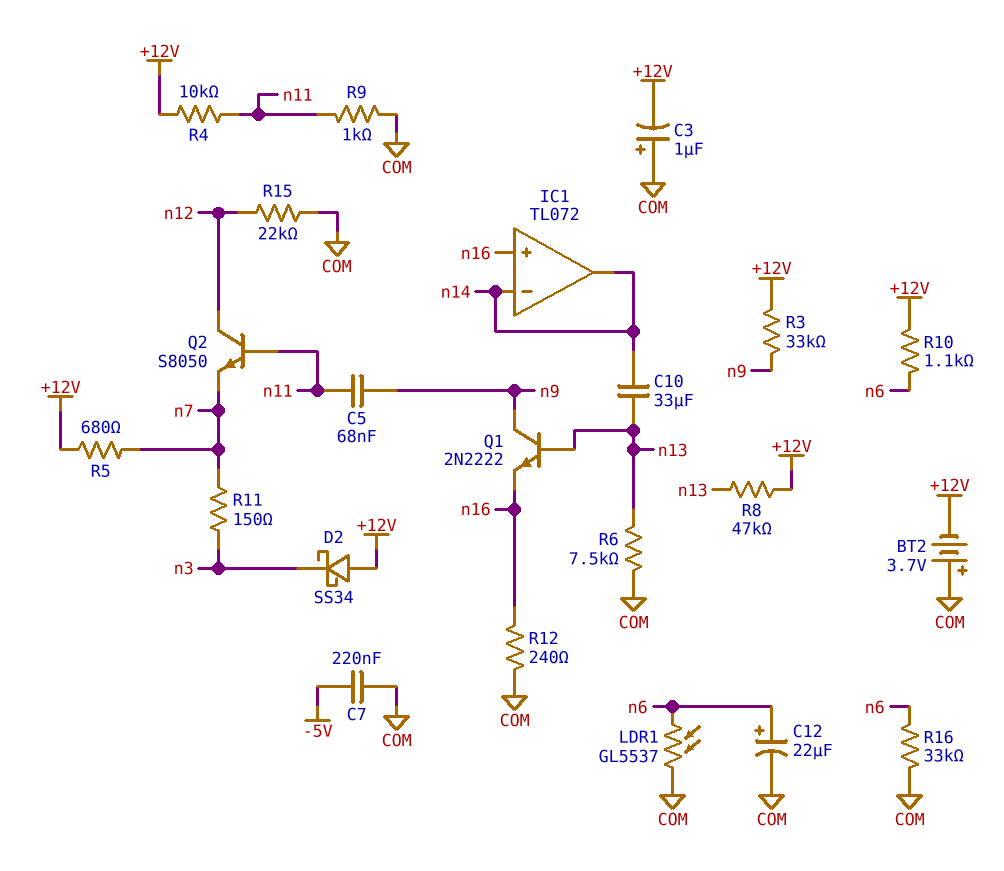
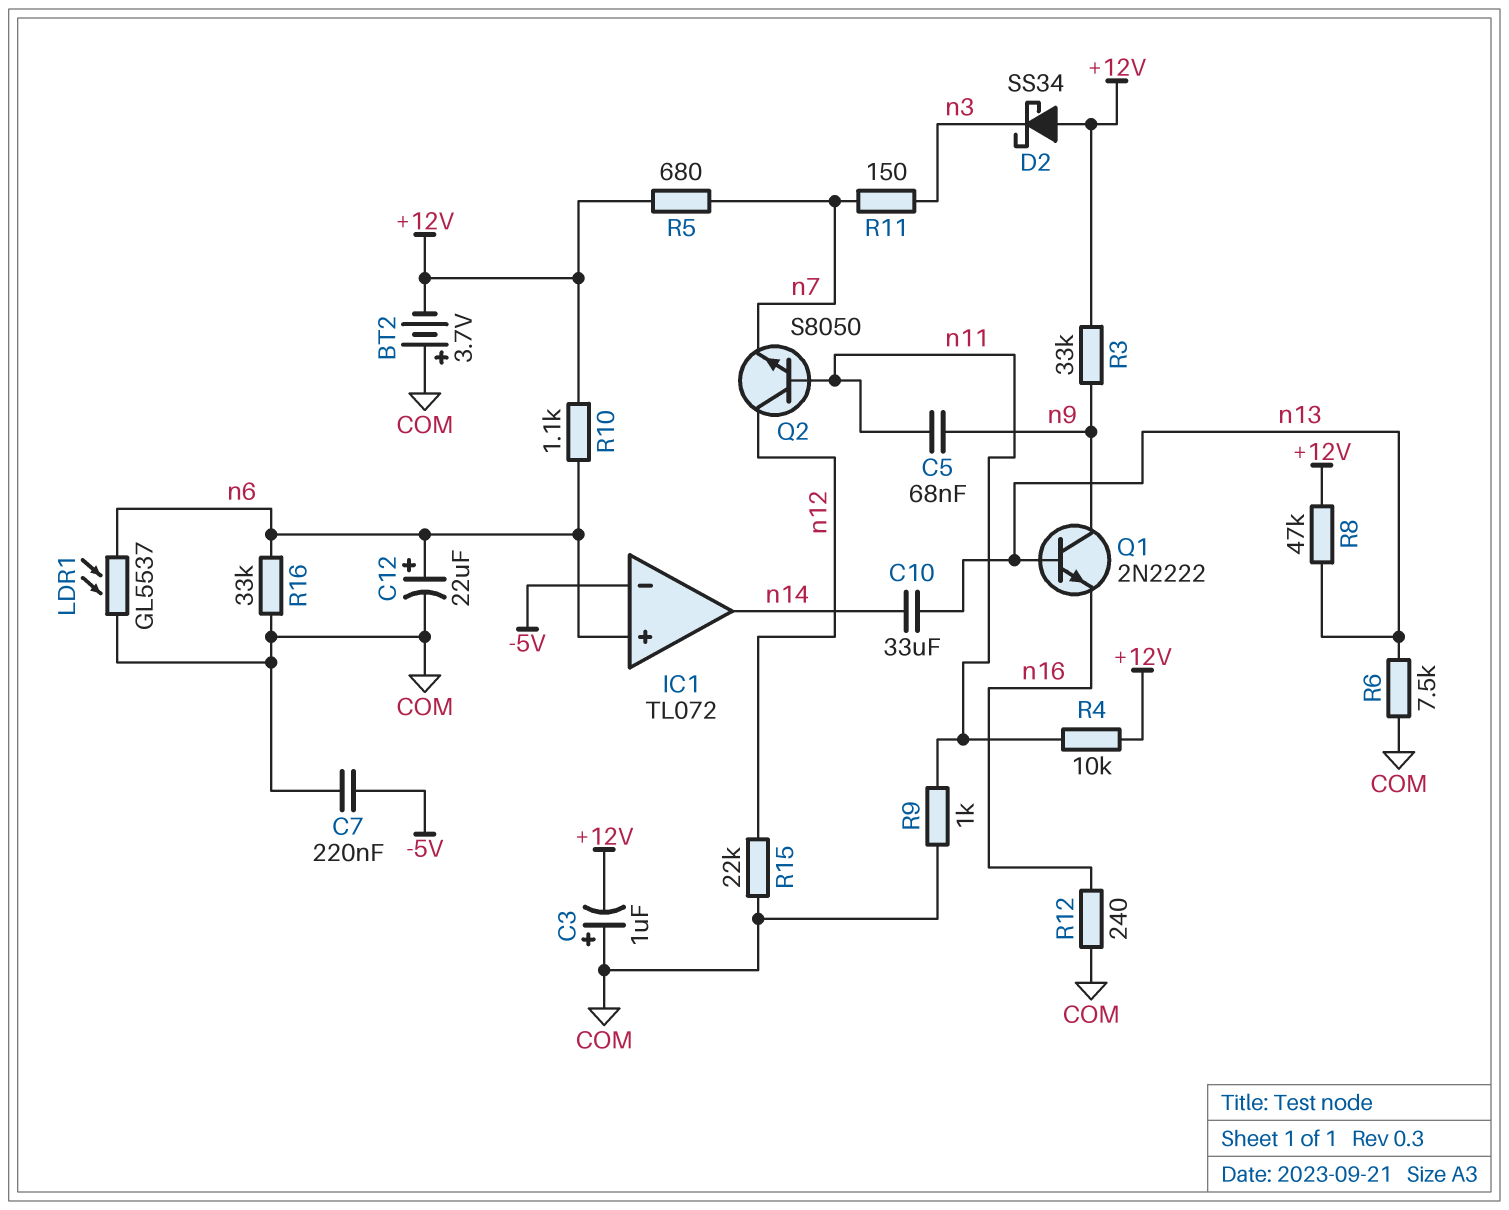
IC1 pin in+: n16 -> n6
IC1 pin in-: n14 -> -5V

